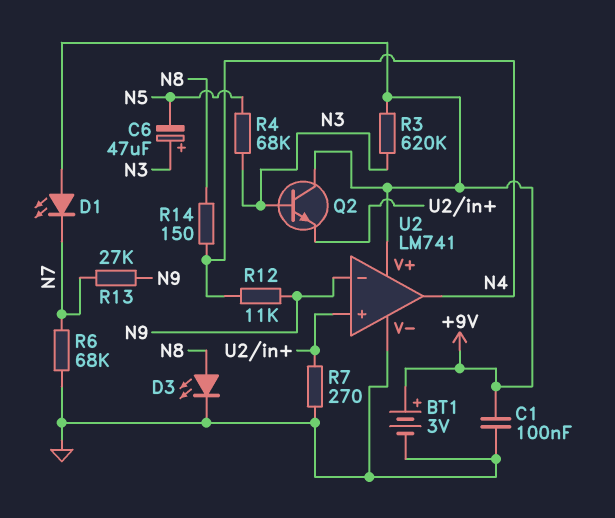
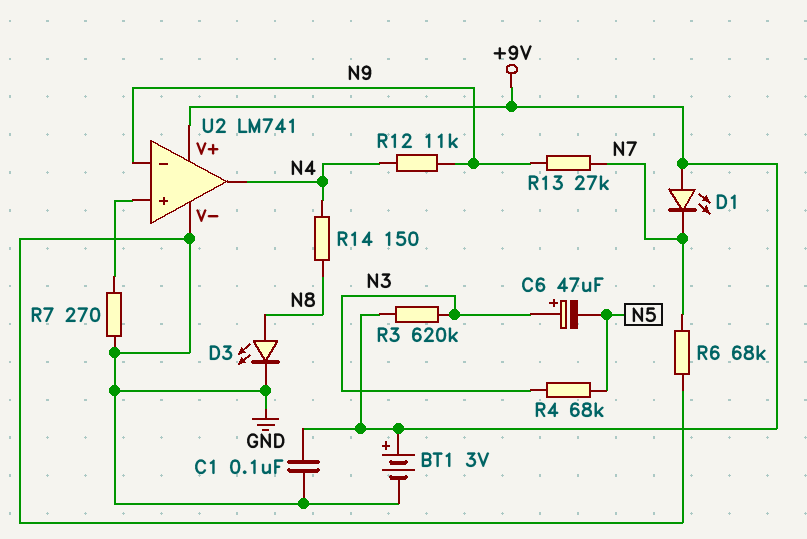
Q2: NPN (B N3, C +9V, E U2/in+) -> none

